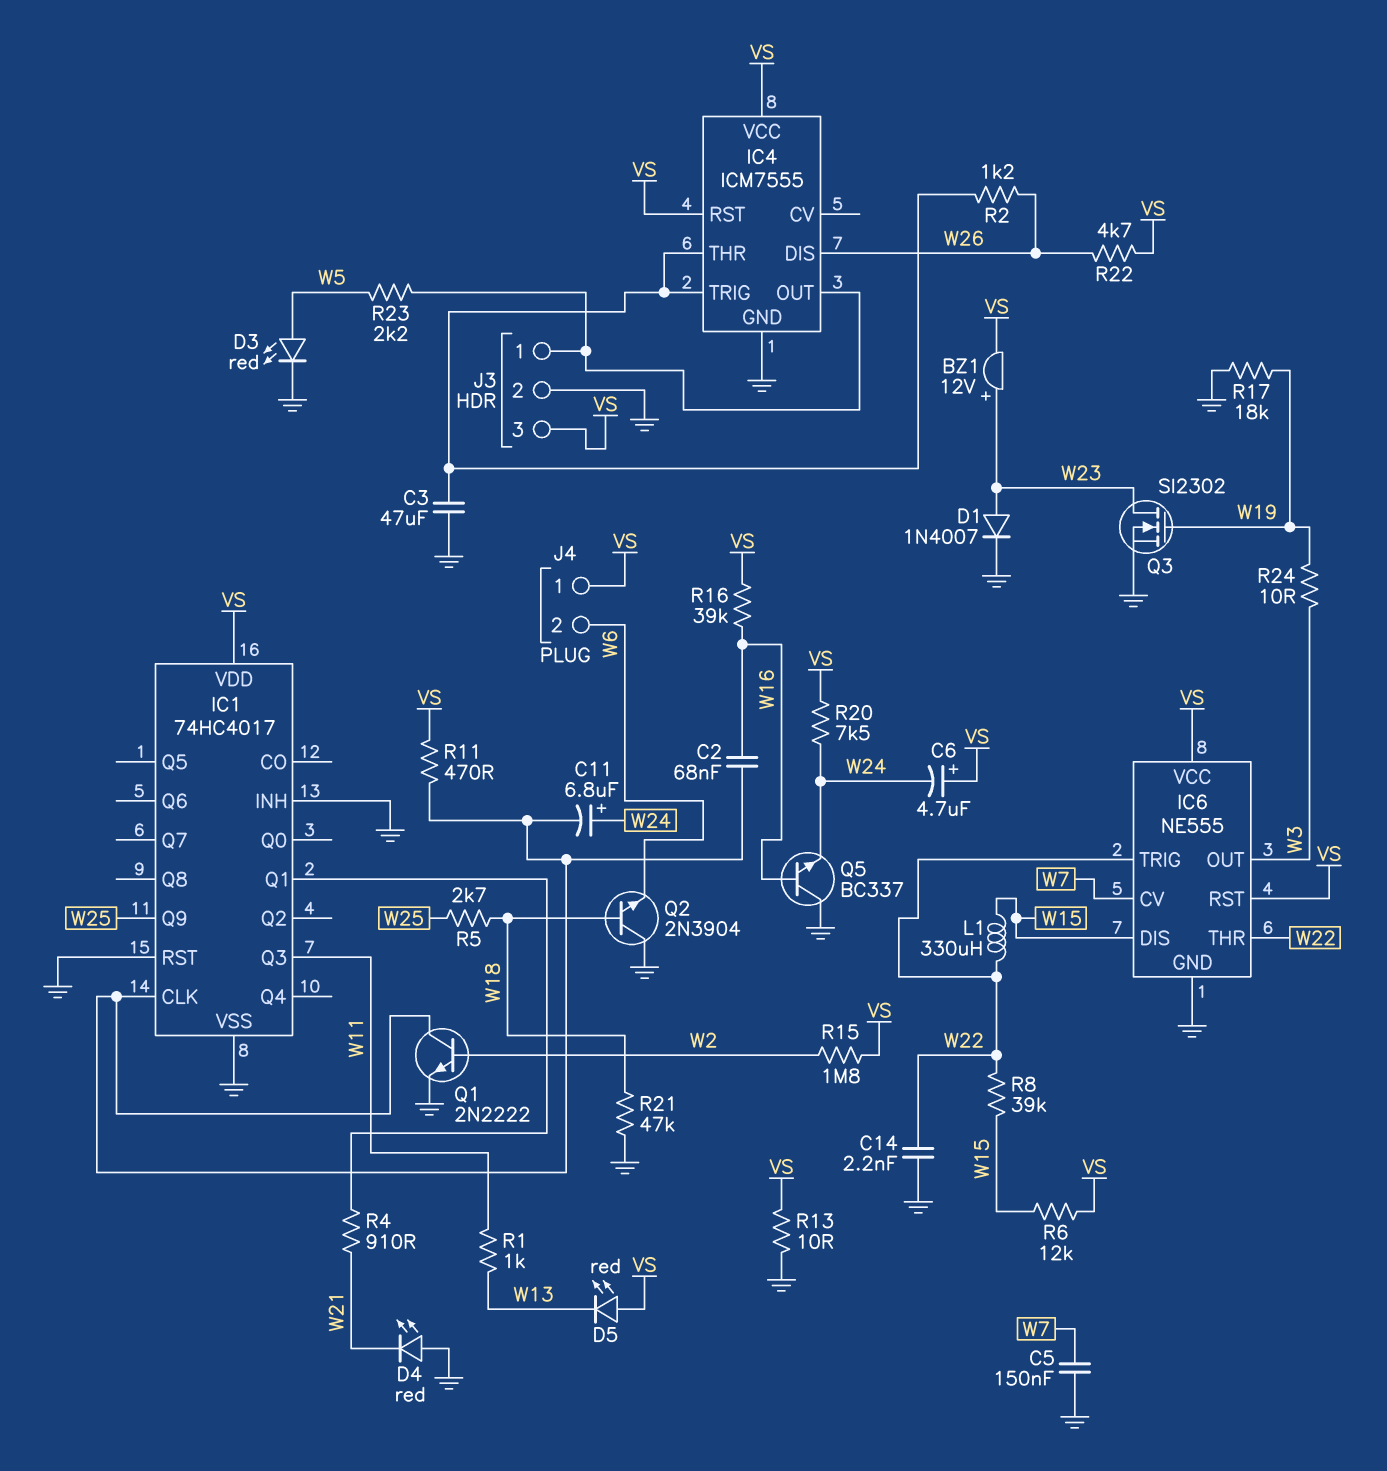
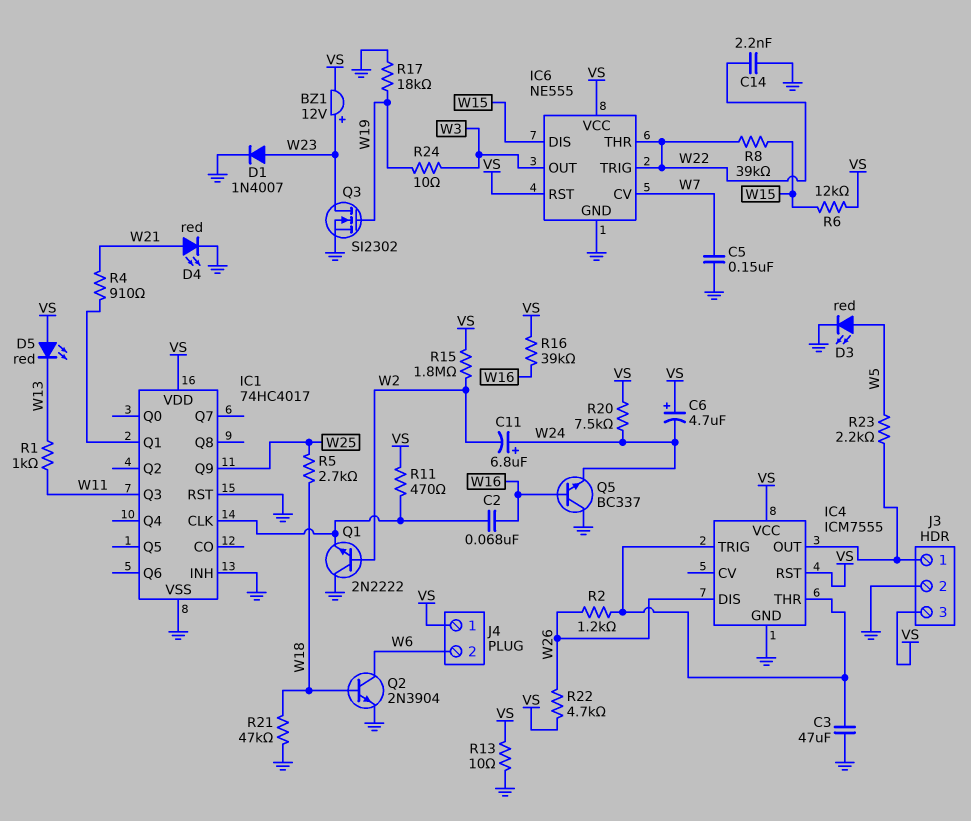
C11: 6.8uF (plus W24, minus IC1/CLK) -> 6.8uF (plus W24, minus W2)
D4: LED red (A GND, K W21) -> LED red (A W21, K GND)
L1: 330uH (W15, W22) -> none
Q1: NPN 2N2222 (B W2, C IC1/CLK, E GND) -> NPN 2N2222 (B W2, C GND, E IC1/CLK)
Q2: NPN 2N3904 (B W18, C GND, E W6) -> NPN 2N3904 (B W18, C W6, E GND)

